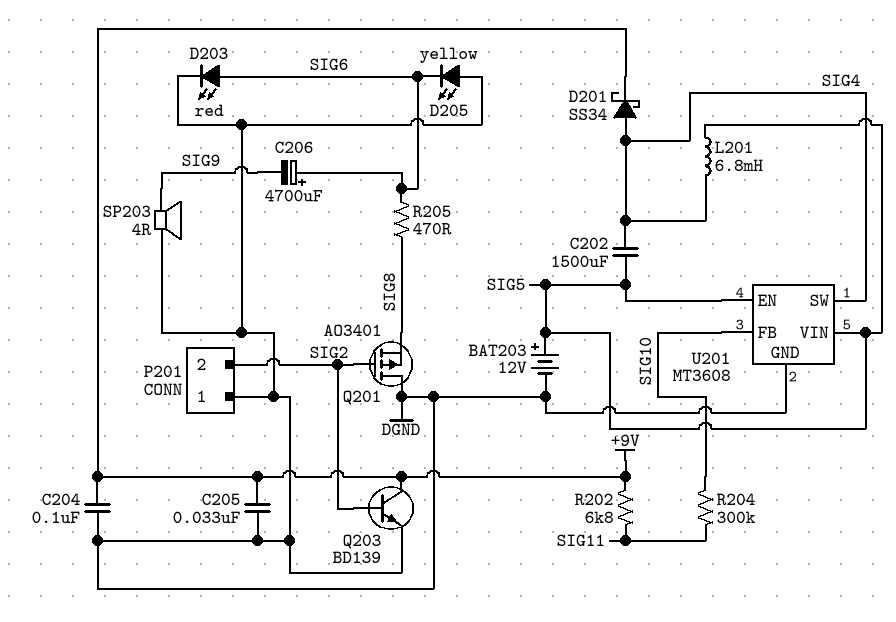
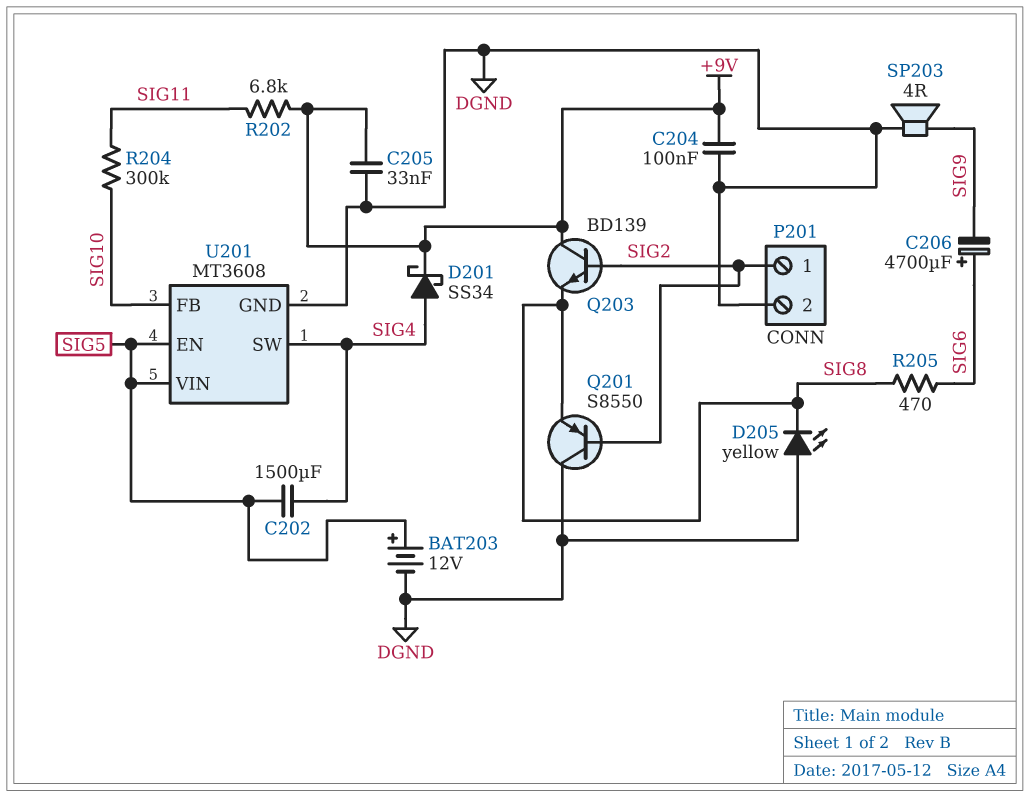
D203: LED red (A SIG6, K DGND) -> none
D205: LED yellow (A DGND, K SIG6) -> LED yellow (A DGND, K SIG8)
L201: 6.8mH (SIG4, SIG5) -> none
P201 pin 1: DGND -> SIG2
P201 pin 2: SIG2 -> DGND
Q201: PMOS AO3401 (G SIG2, D DGND, S SIG8) -> PNP S8550 (B SIG2, C DGND, E SIG8)
Q203: NPN BD139 (B SIG2, C +9V, E DGND) -> NPN BD139 (B SIG2, C +9V, E SIG8)

